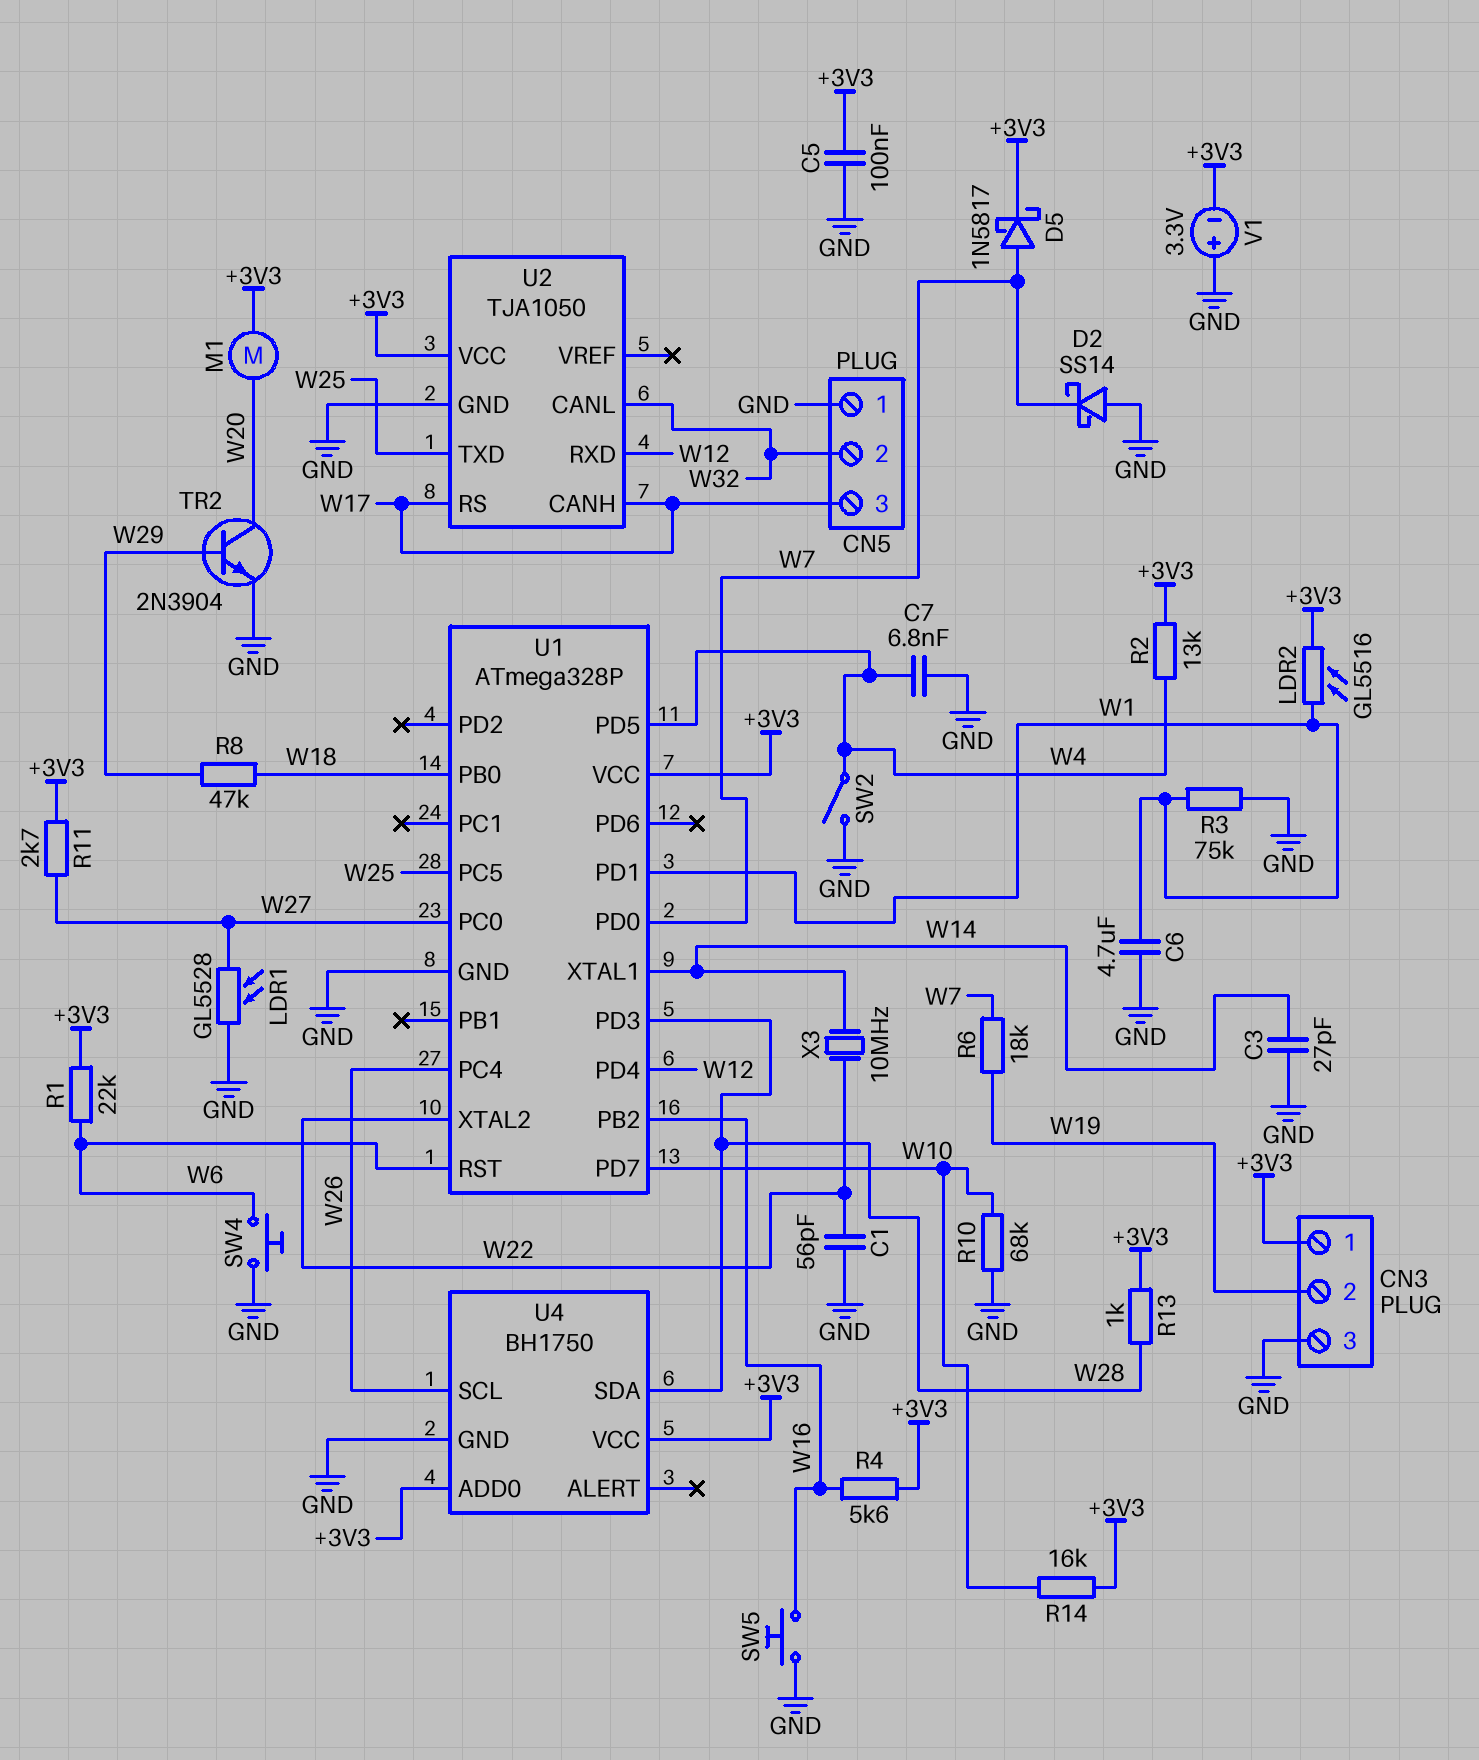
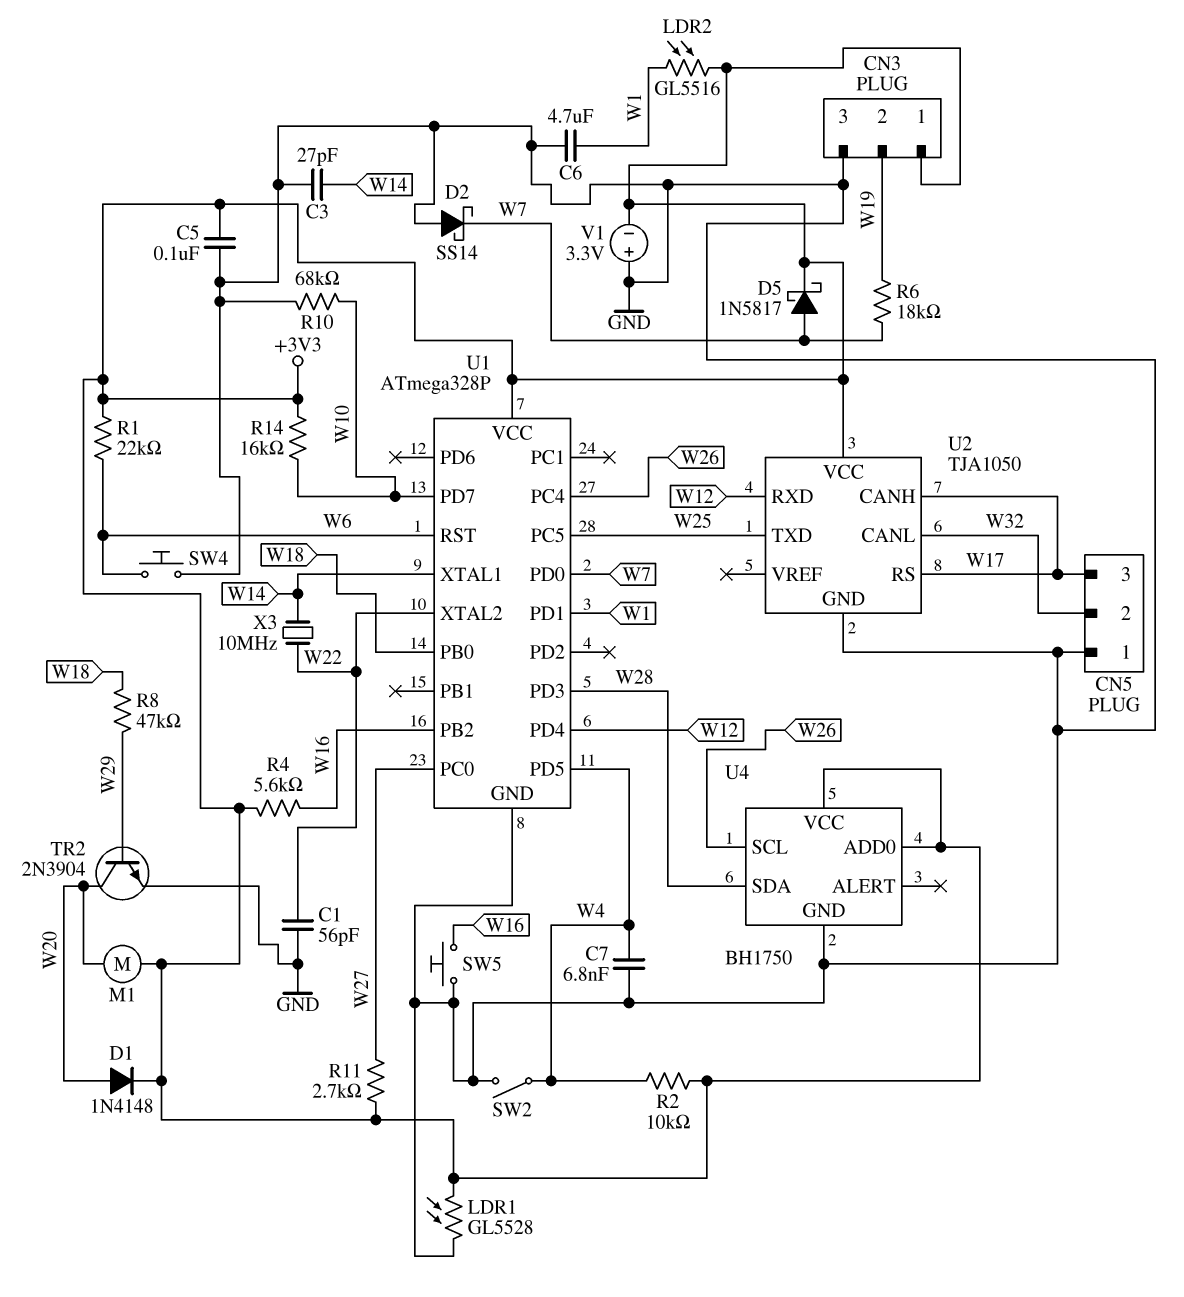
D1: none -> diode 1N4148 (A W20, K +3V3)
LDR1: GL5528 (GND, W27) -> GL5528 (+3V3, GND)
R2: 13k (+3V3, W4) -> 10k (+3V3, W4)
R3: 75k (GND, W1) -> none
R13: 1k (+3V3, W28) -> none

